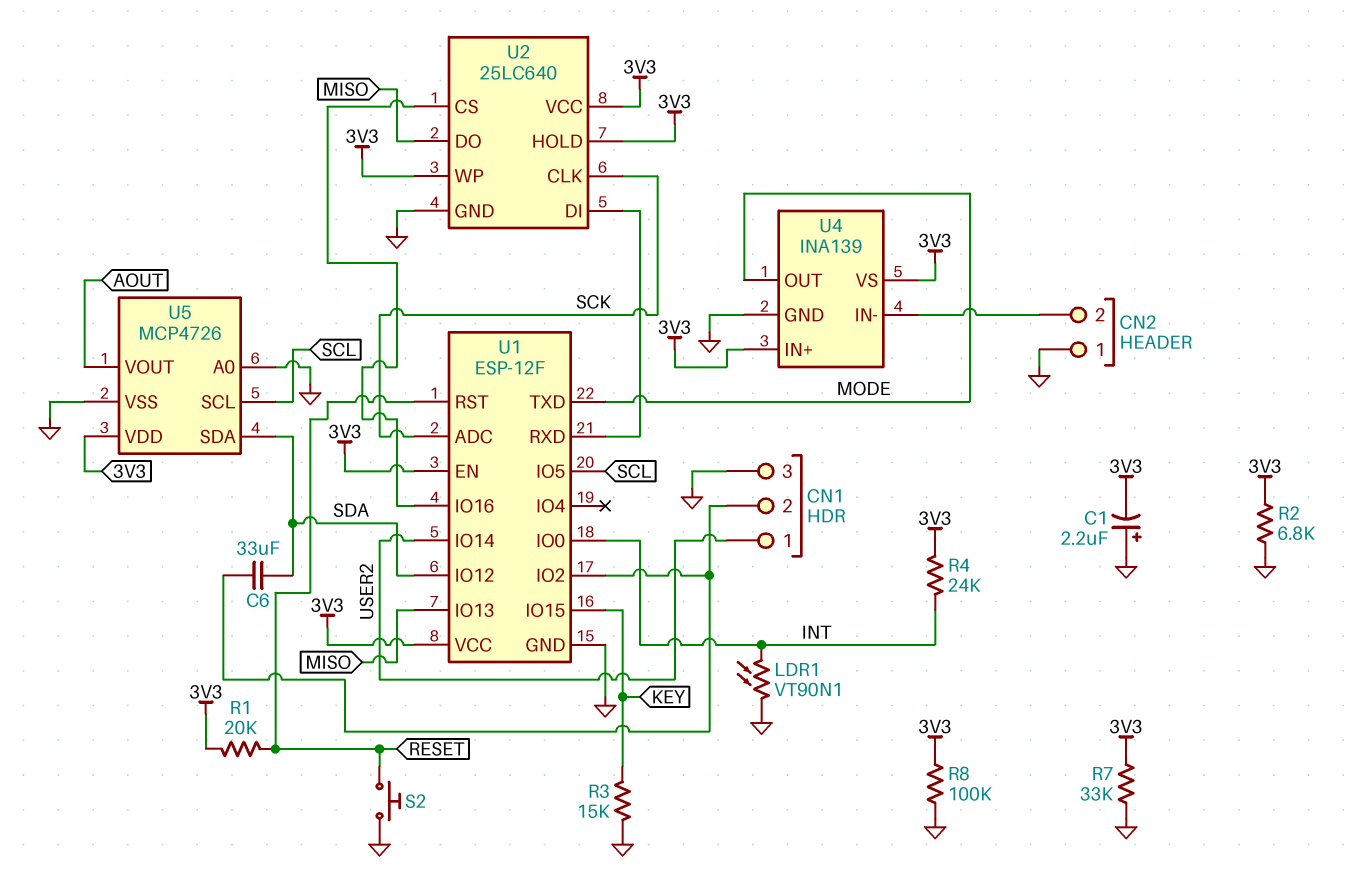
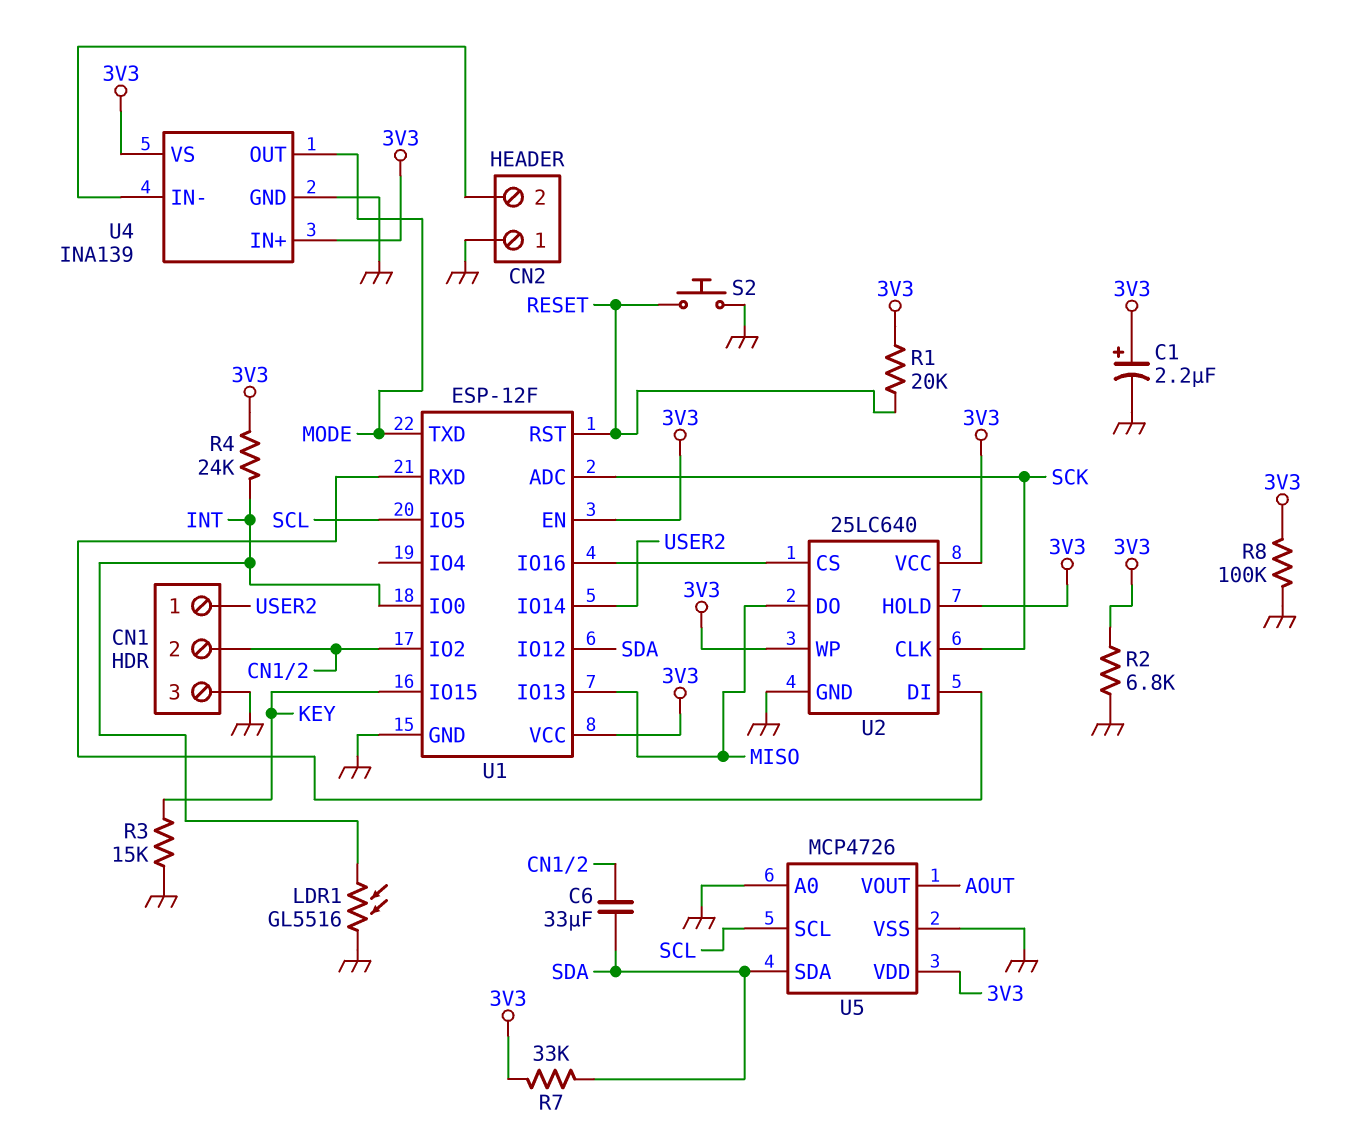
C1: 2.2uF (plus GND, minus 3V3) -> 2.2uF (plus 3V3, minus GND)
LDR1: VT90N1 (GND, INT) -> GL5516 (GND, INT)
R7: 33k (3V3, GND) -> 33k (3V3, SDA)

